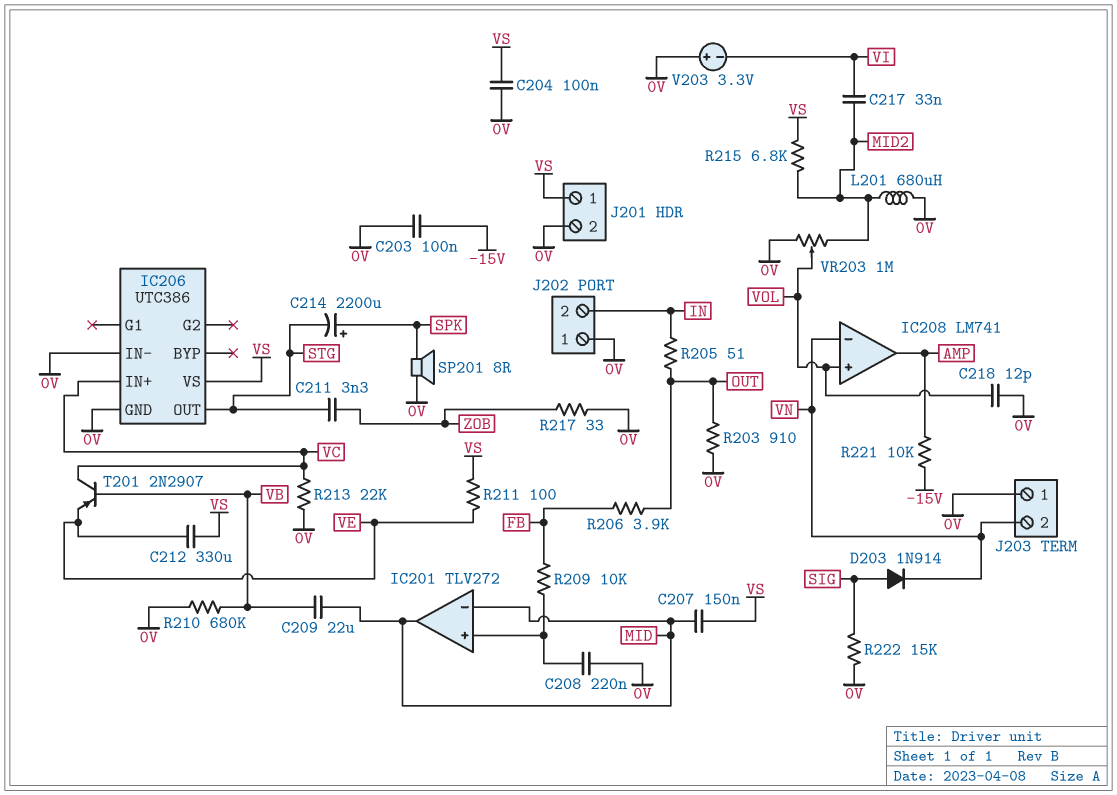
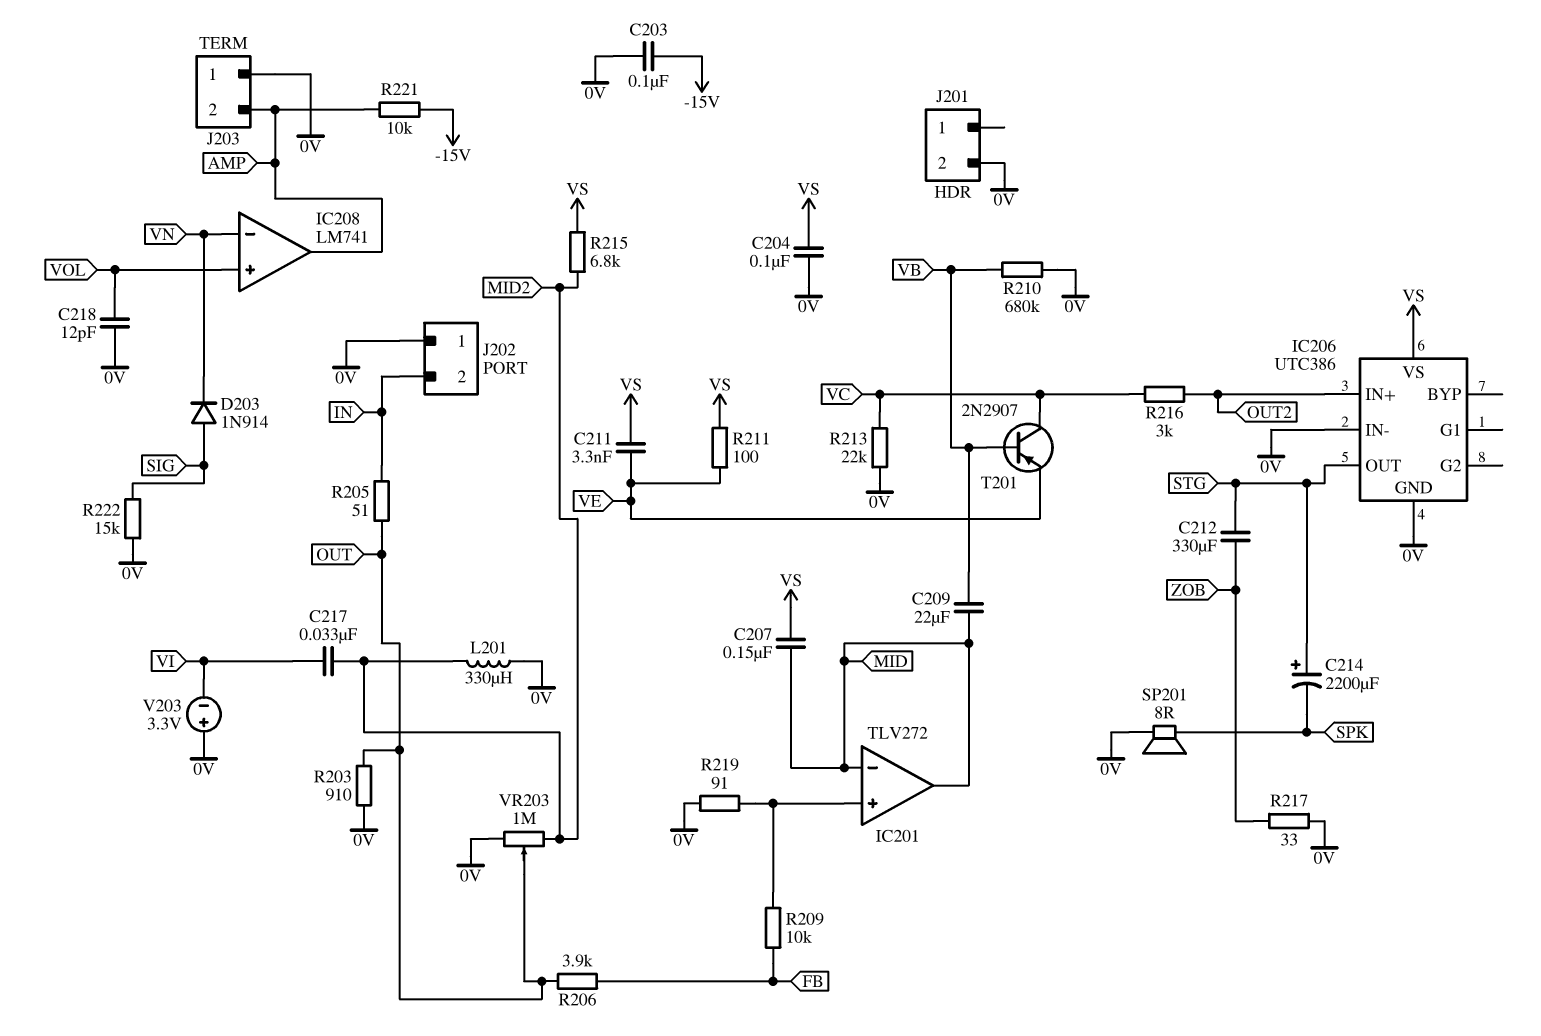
C208: 220nF (0V, IC201/in+) -> none
C211: 3.3nF (STG, ZOB) -> 3.3nF (VE, VS)
C212: 330uF (VE, VS) -> 330uF (STG, ZOB)
C214: 2200uF (plus SPK, minus STG) -> 2200uF (plus STG, minus SPK)
IC206 pin IN+: VC -> OUT2
J201 pin 1: VS -> none
J203 pin 2: VN -> AMP
L201: 680uH (0V, MID2) -> 330uH (0V, MID2)
R216: none -> 3k (OUT2, VC)
R219: none -> 91 (0V, IC201/in+)
VR203: 1M (0V, MID2, wiper VOL) -> 1M (0V, MID2, wiper OUT)

